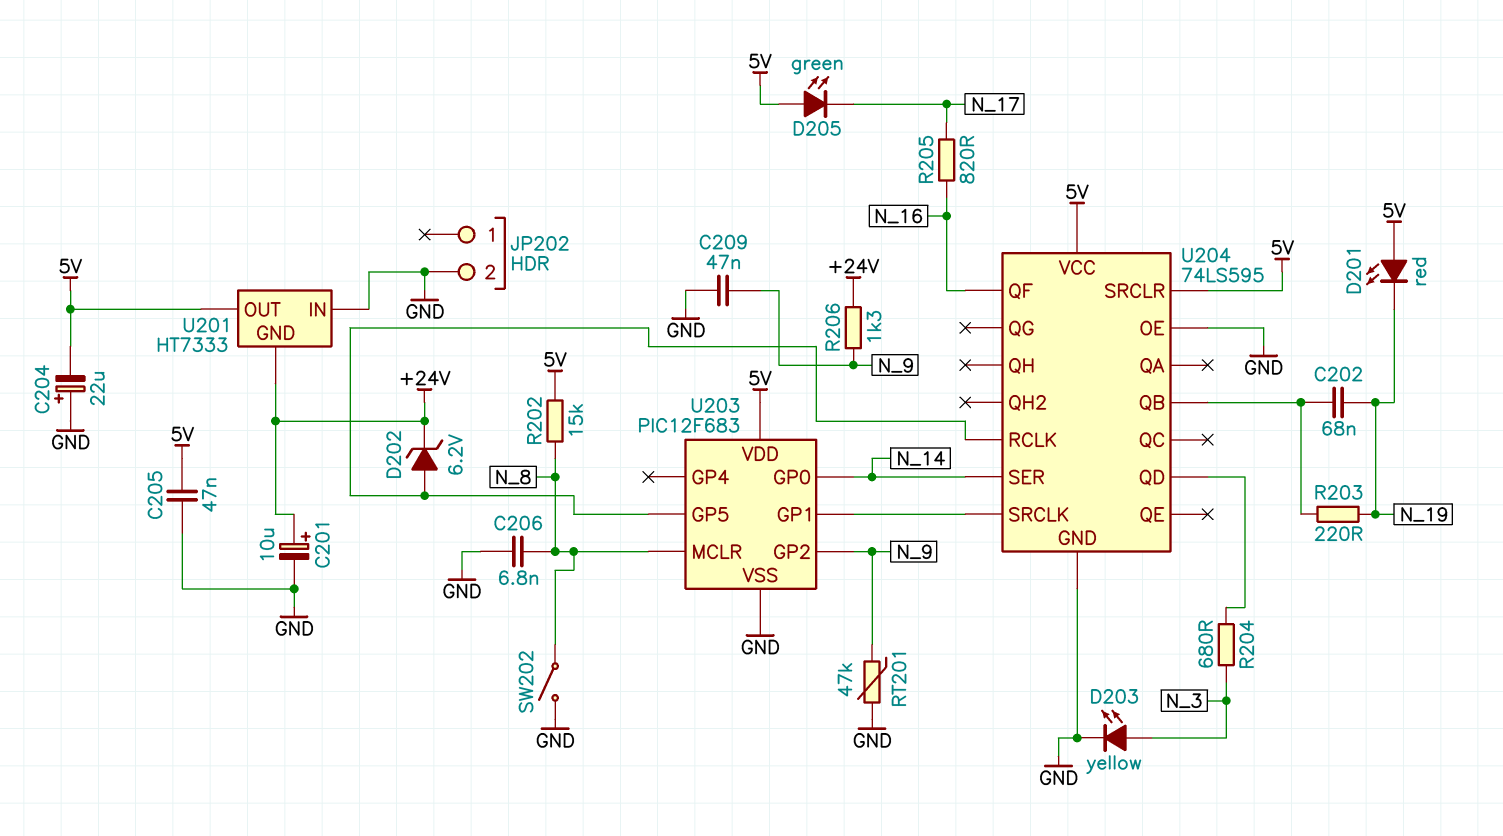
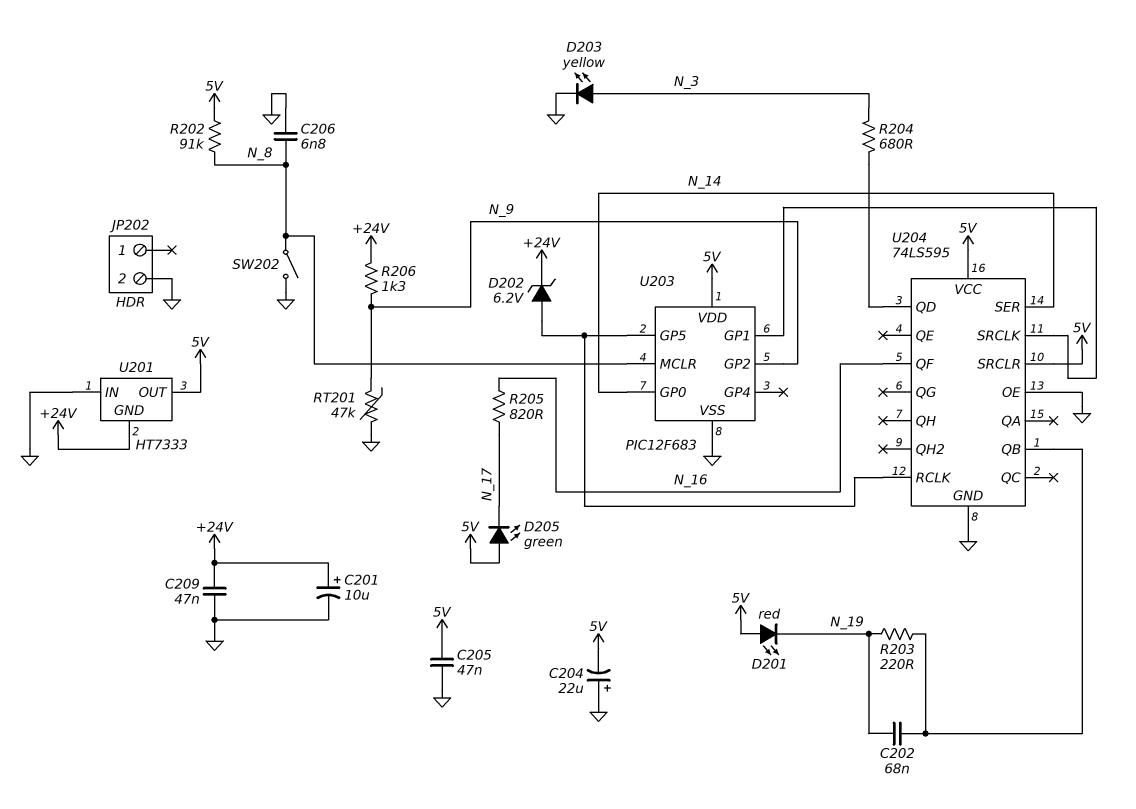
C209: 47nF (GND, N_9) -> 47nF (+24V, GND)
R202: 15k (5V, N_8) -> 91k (5V, N_8)

